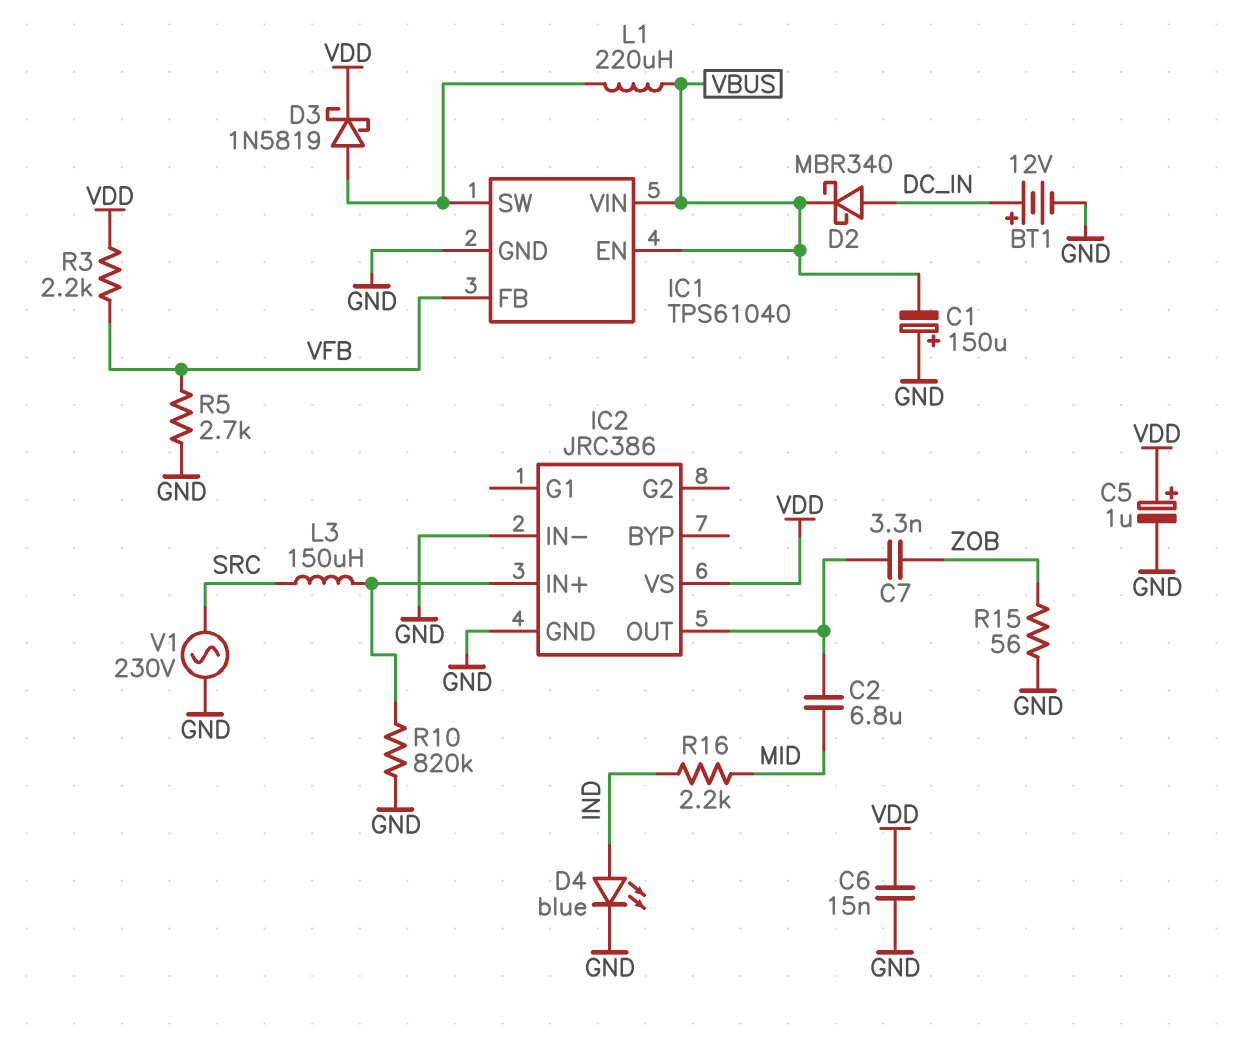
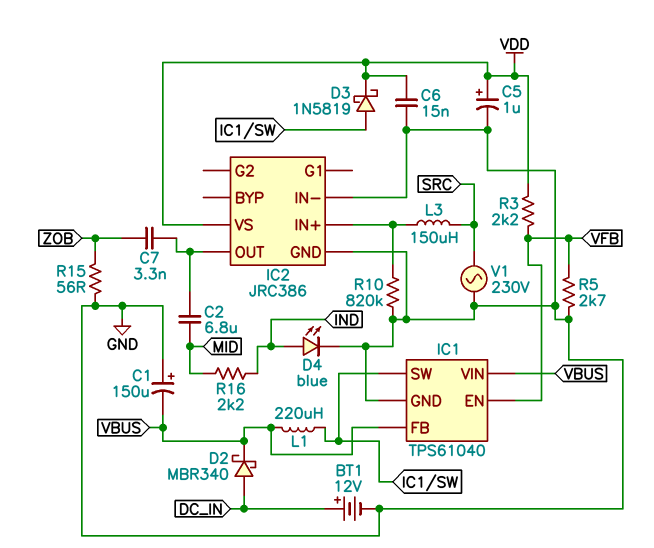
IC1 pin EN: VBUS -> VFB
IC1 pin FB: VFB -> VBUS

